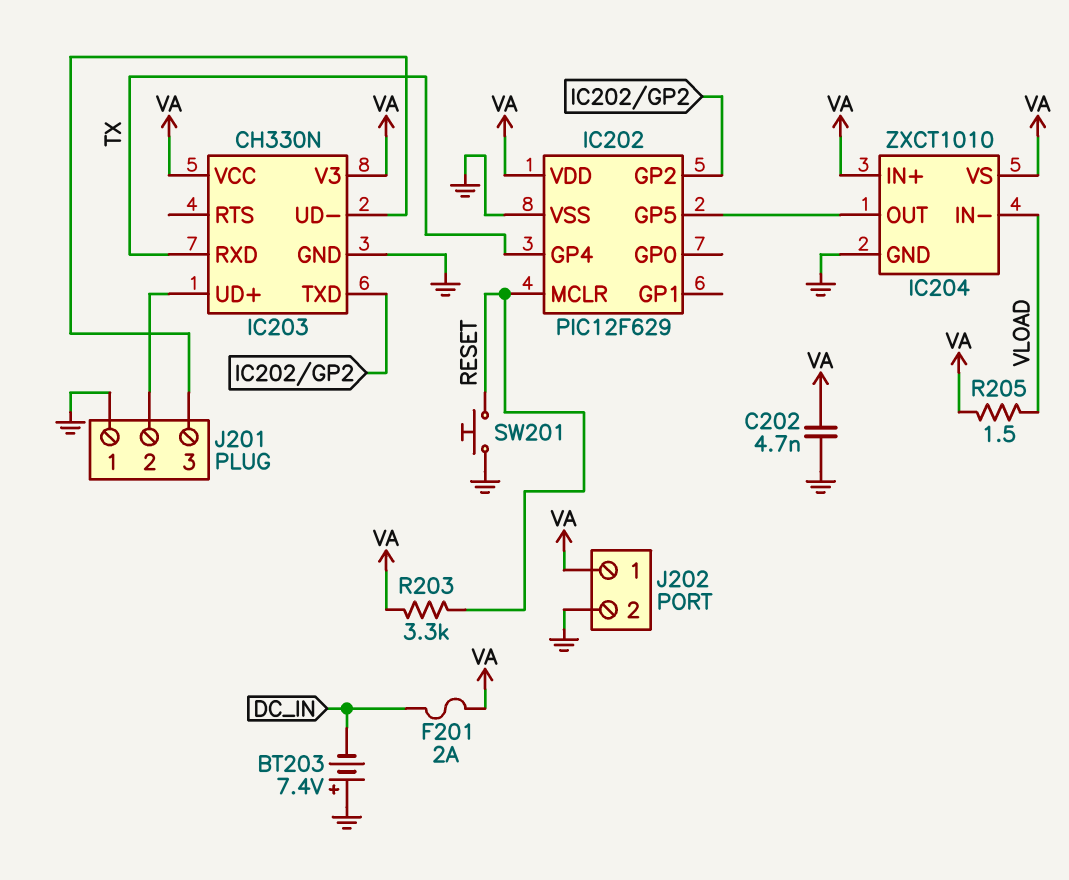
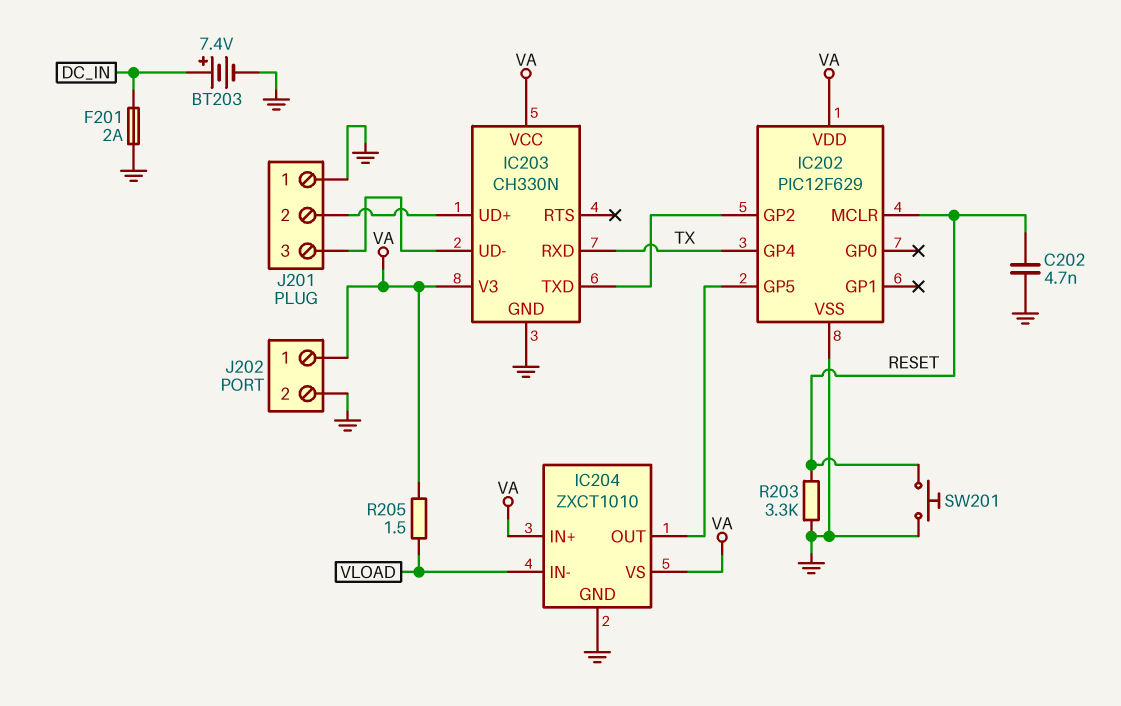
BT203: 7.4V (plus GND, minus DC_IN) -> 7.4V (plus DC_IN, minus GND)
C202: 4.7nF (GND, VA) -> 4.7nF (GND, RESET)
F201: 2A (DC_IN, VA) -> 2A (DC_IN, GND)
R203: 3.3k (RESET, VA) -> 3.3k (GND, RESET)

